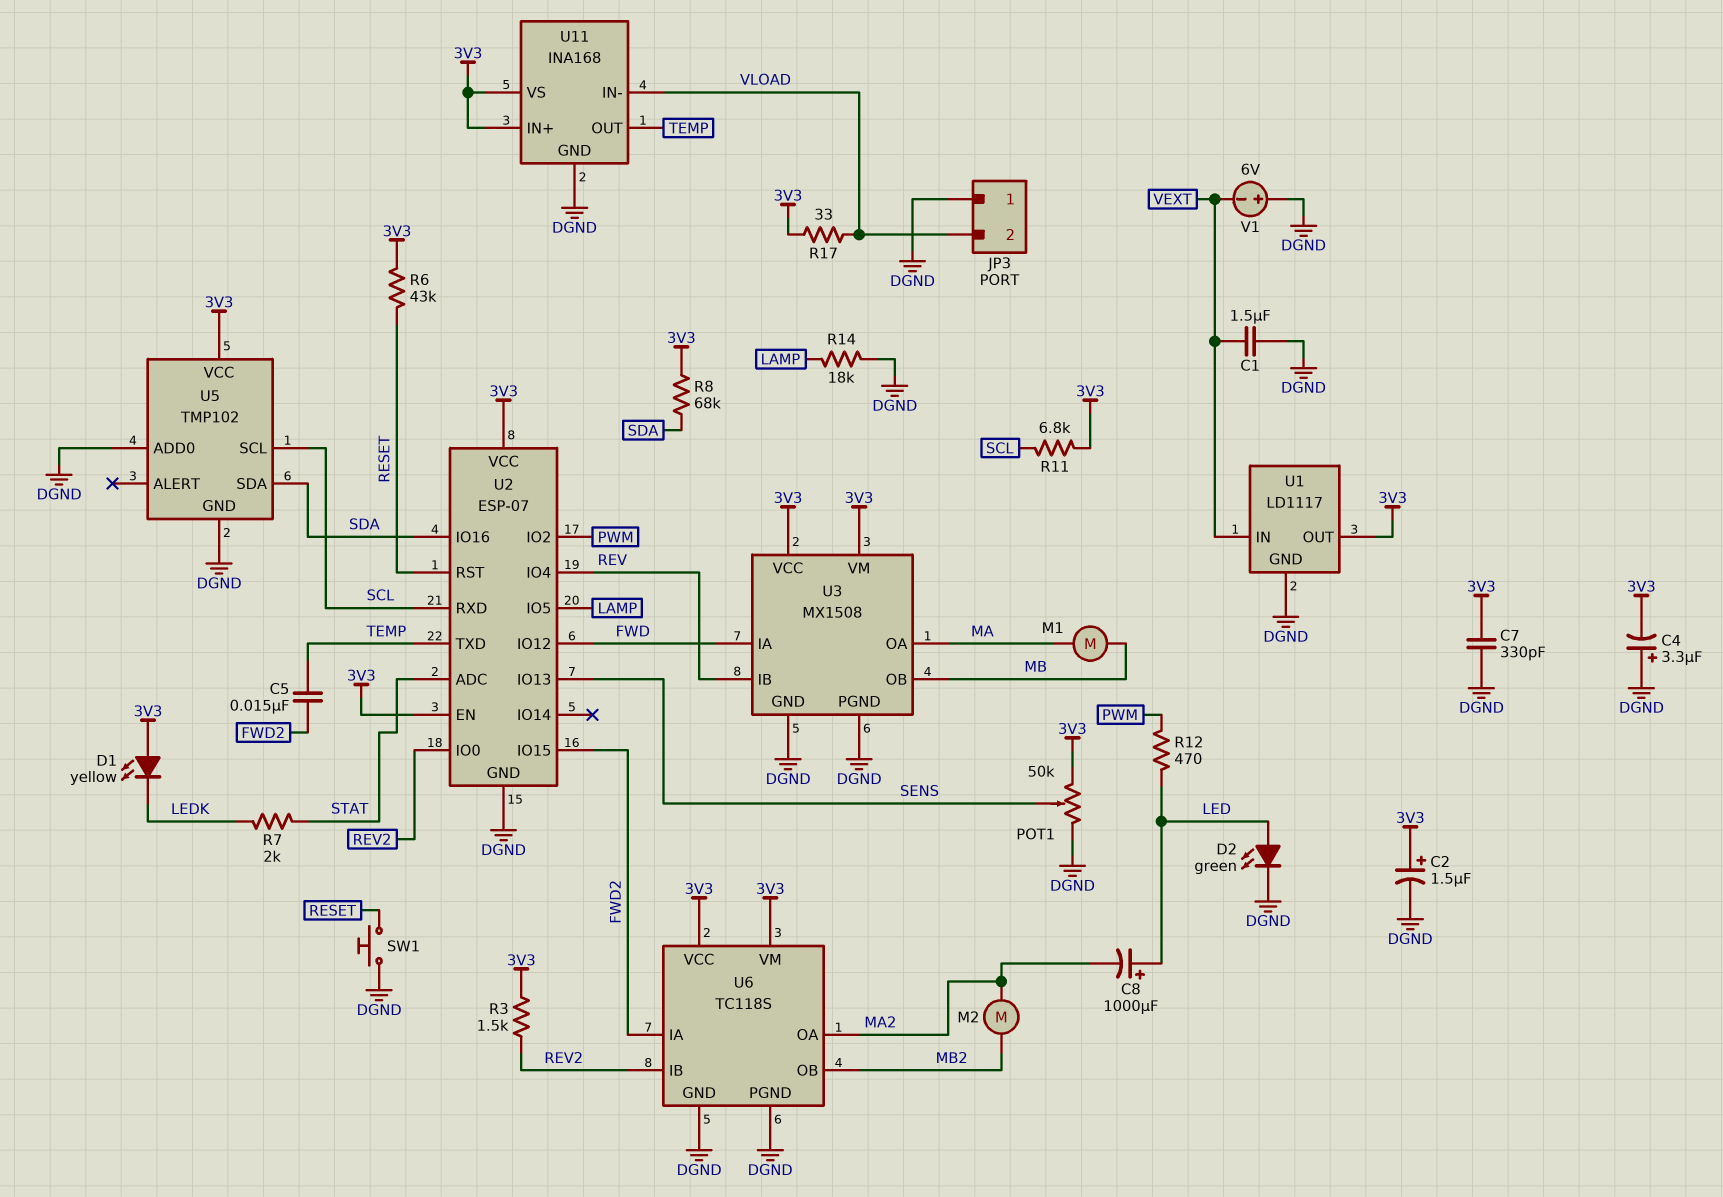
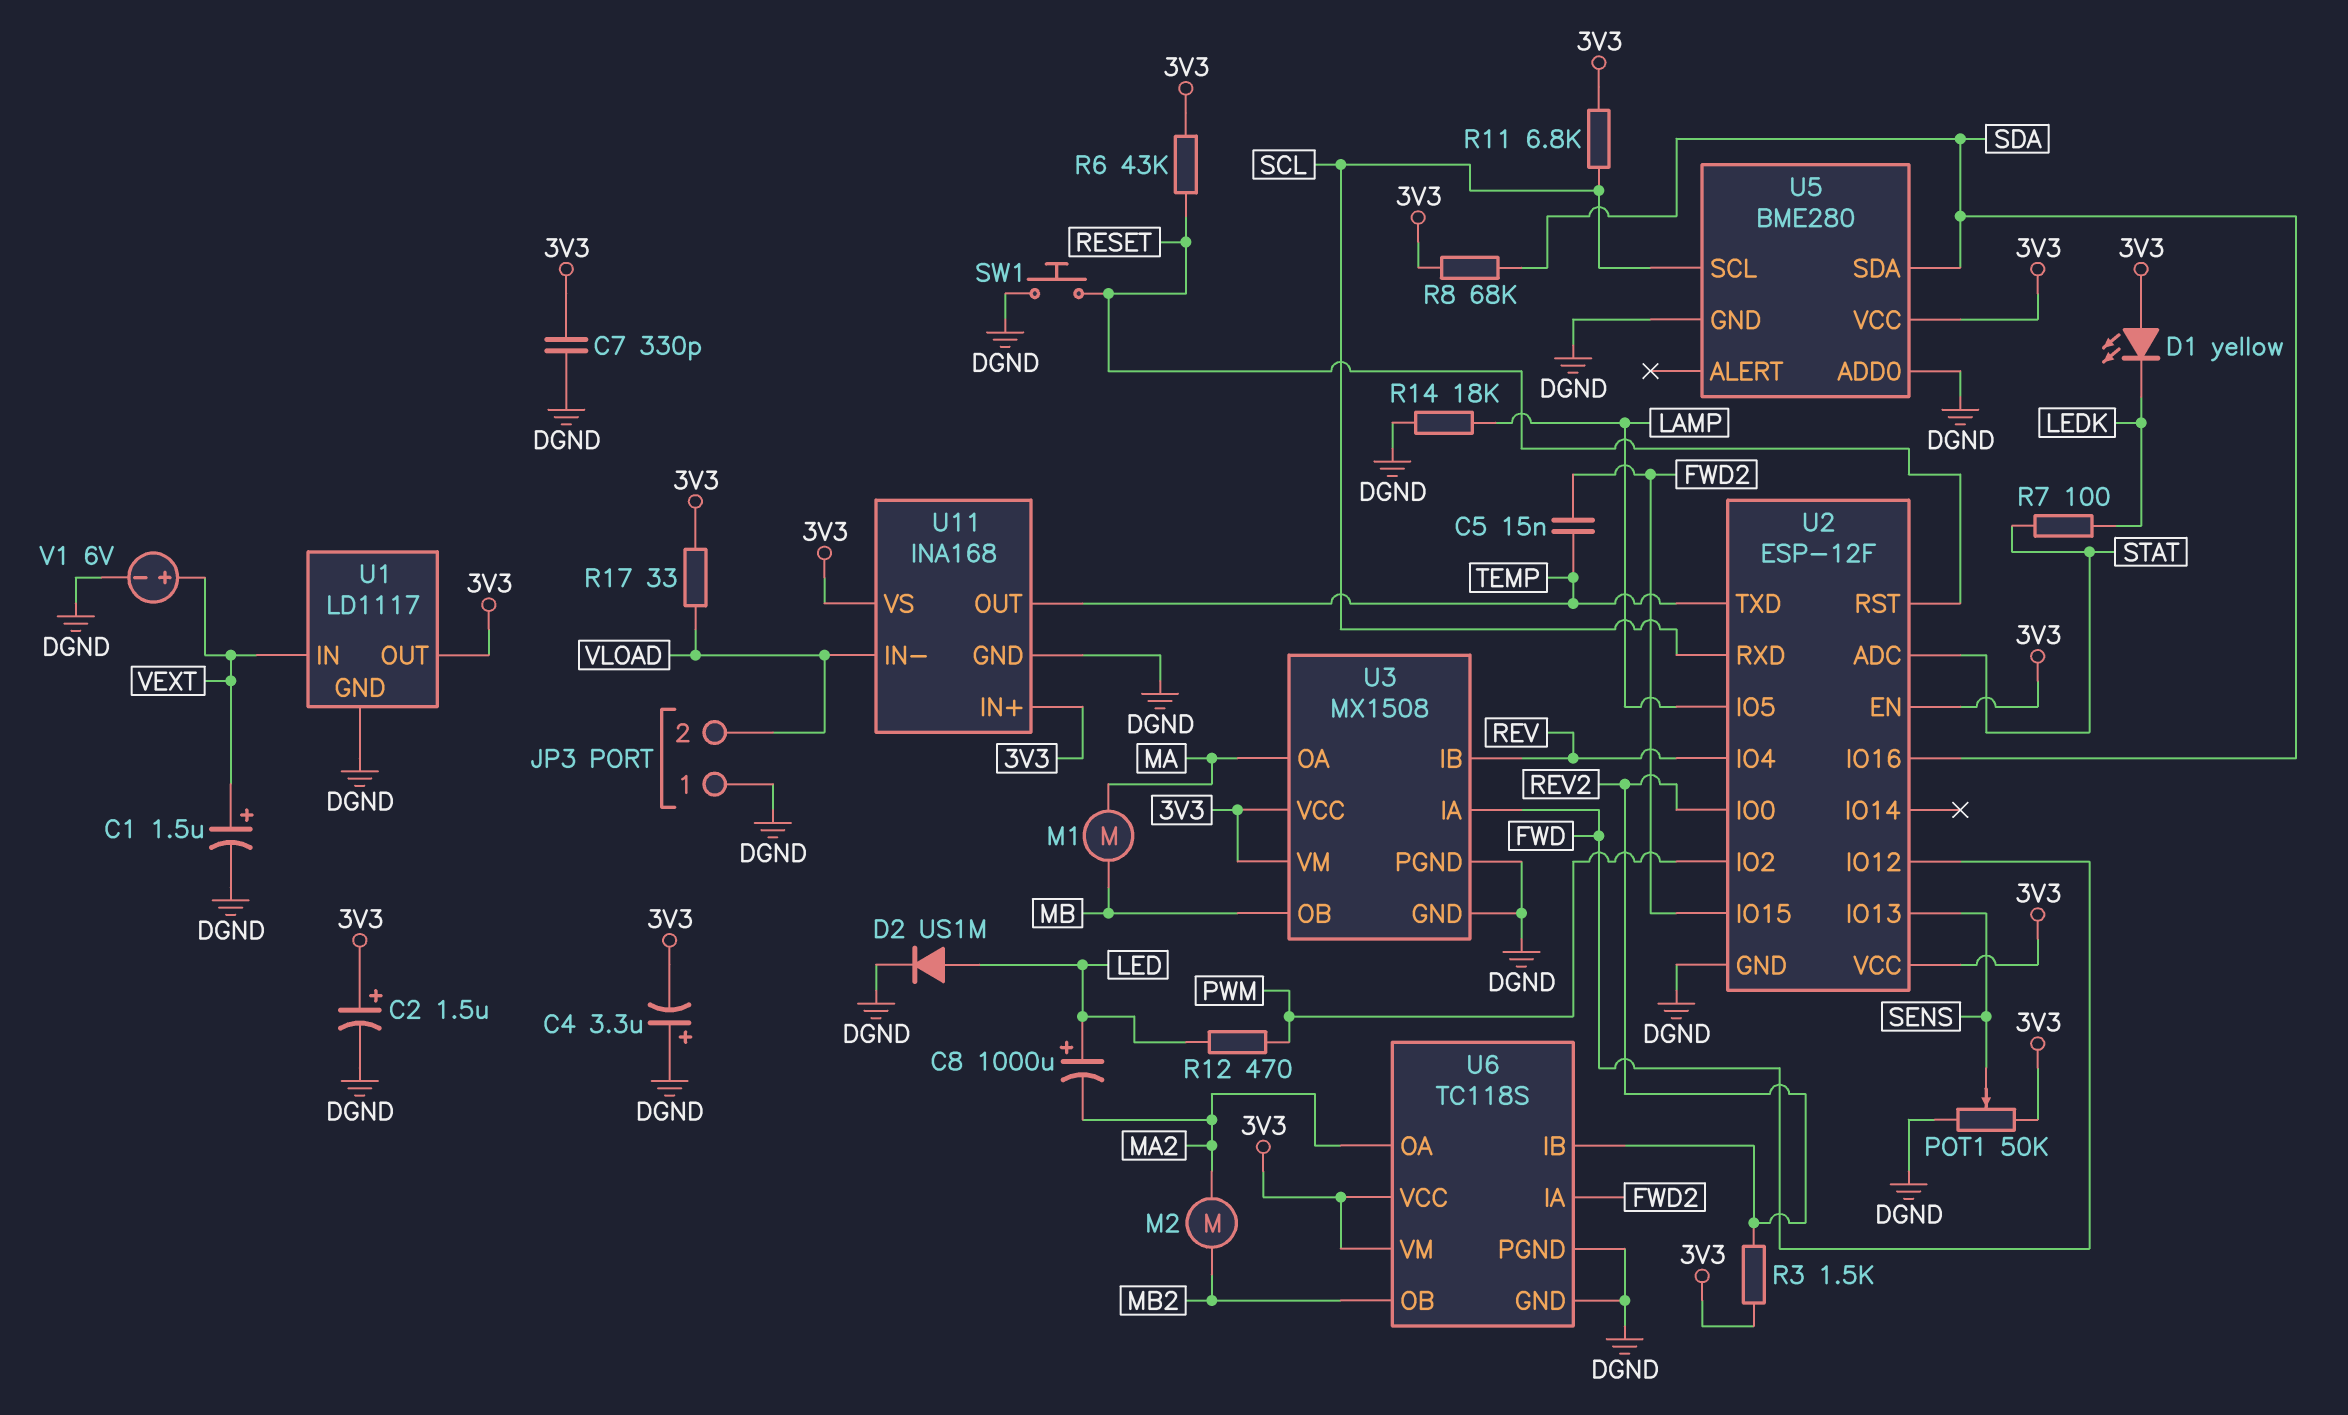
C1: 1.5uF (DGND, VEXT) -> 1.5uF (plus VEXT, minus DGND)
D2: LED green (A LED, K DGND) -> diode US1M (A LED, K DGND)
R7: 2k (LEDK, STAT) -> 100 (LEDK, STAT)
U2: ESP-07 -> ESP-12F
U5: TMP102 -> BME280
V1: 6V (plus DGND, minus VEXT) -> 6V (plus VEXT, minus DGND)

